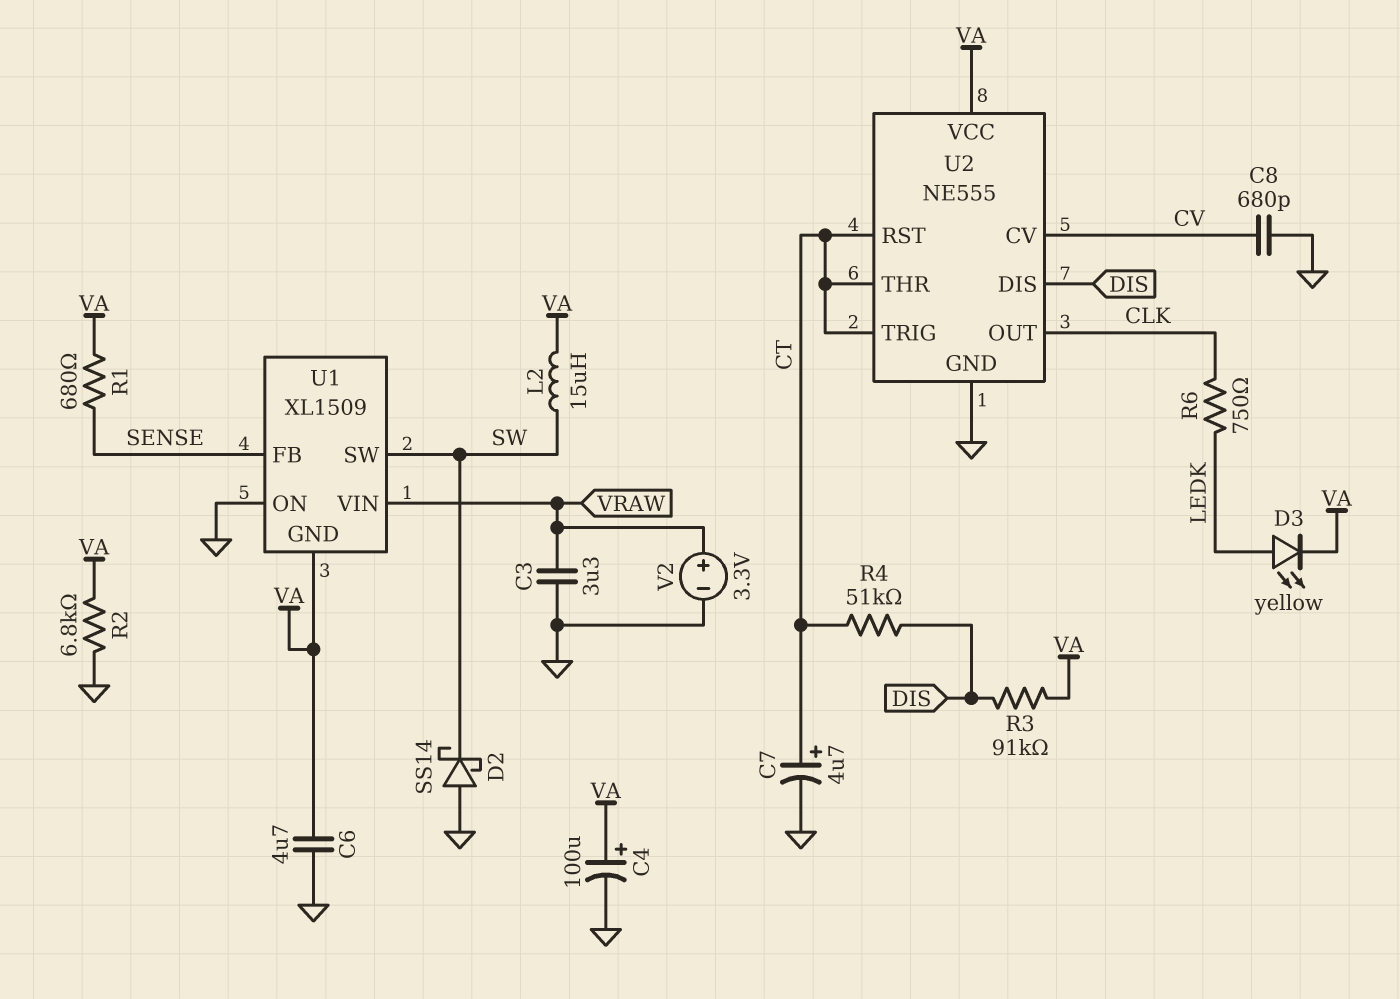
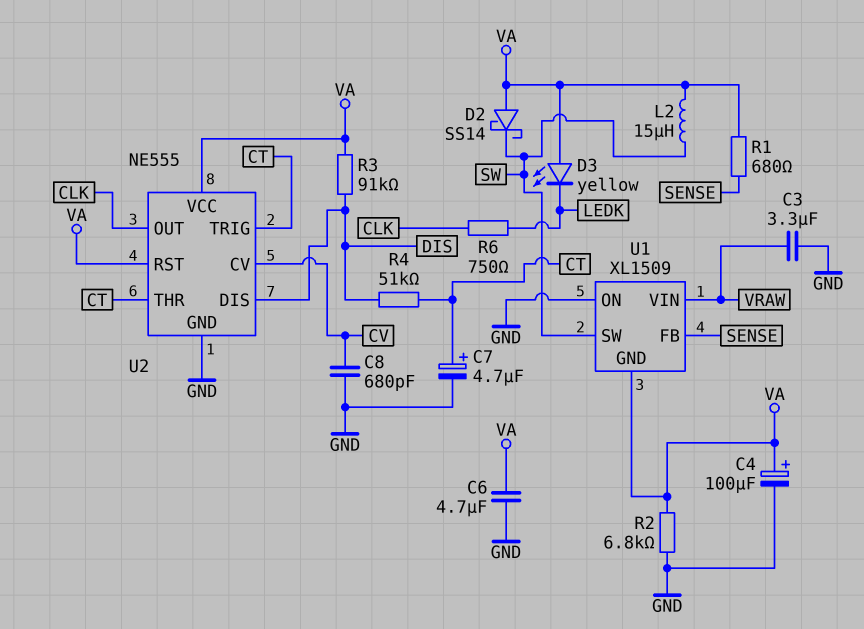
D2: schottky SS14 (A GND, K SW) -> schottky SS14 (A VA, K SW)
D3: LED yellow (A LEDK, K VA) -> LED yellow (A VA, K LEDK)
U2 pin RST: CT -> VA
V2: 3.3V (plus VRAW, minus GND) -> none

